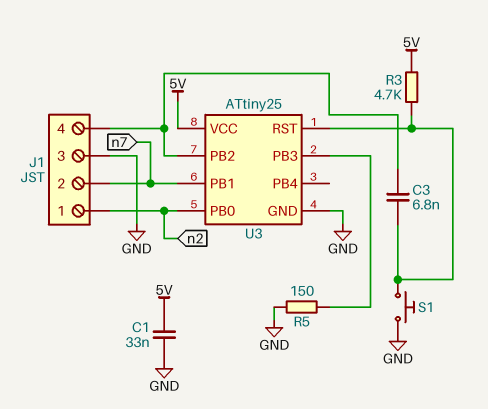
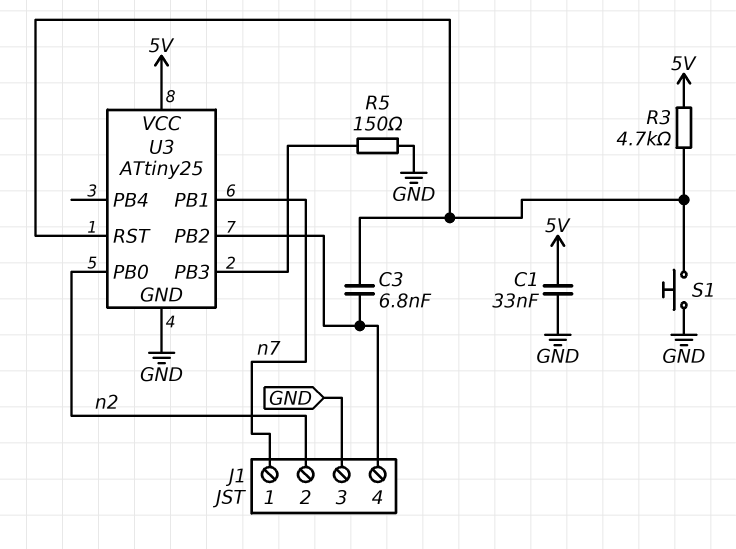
J1 pin 1: n2 -> n7
J1 pin 2: n7 -> n2

